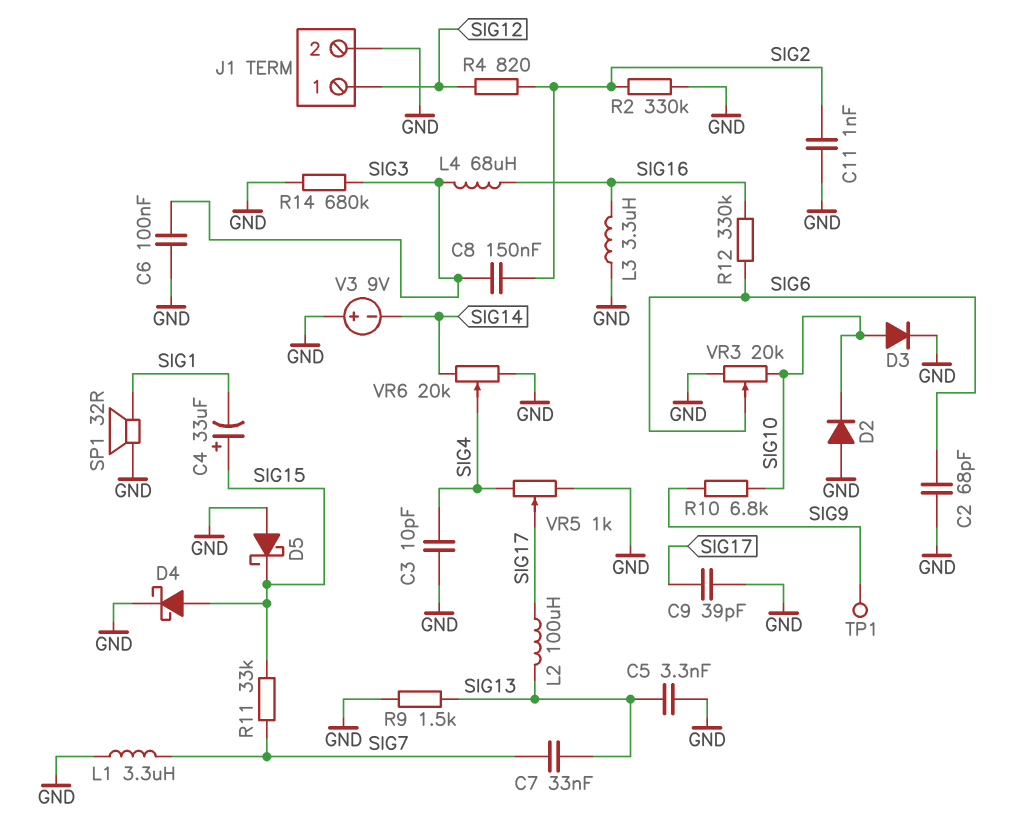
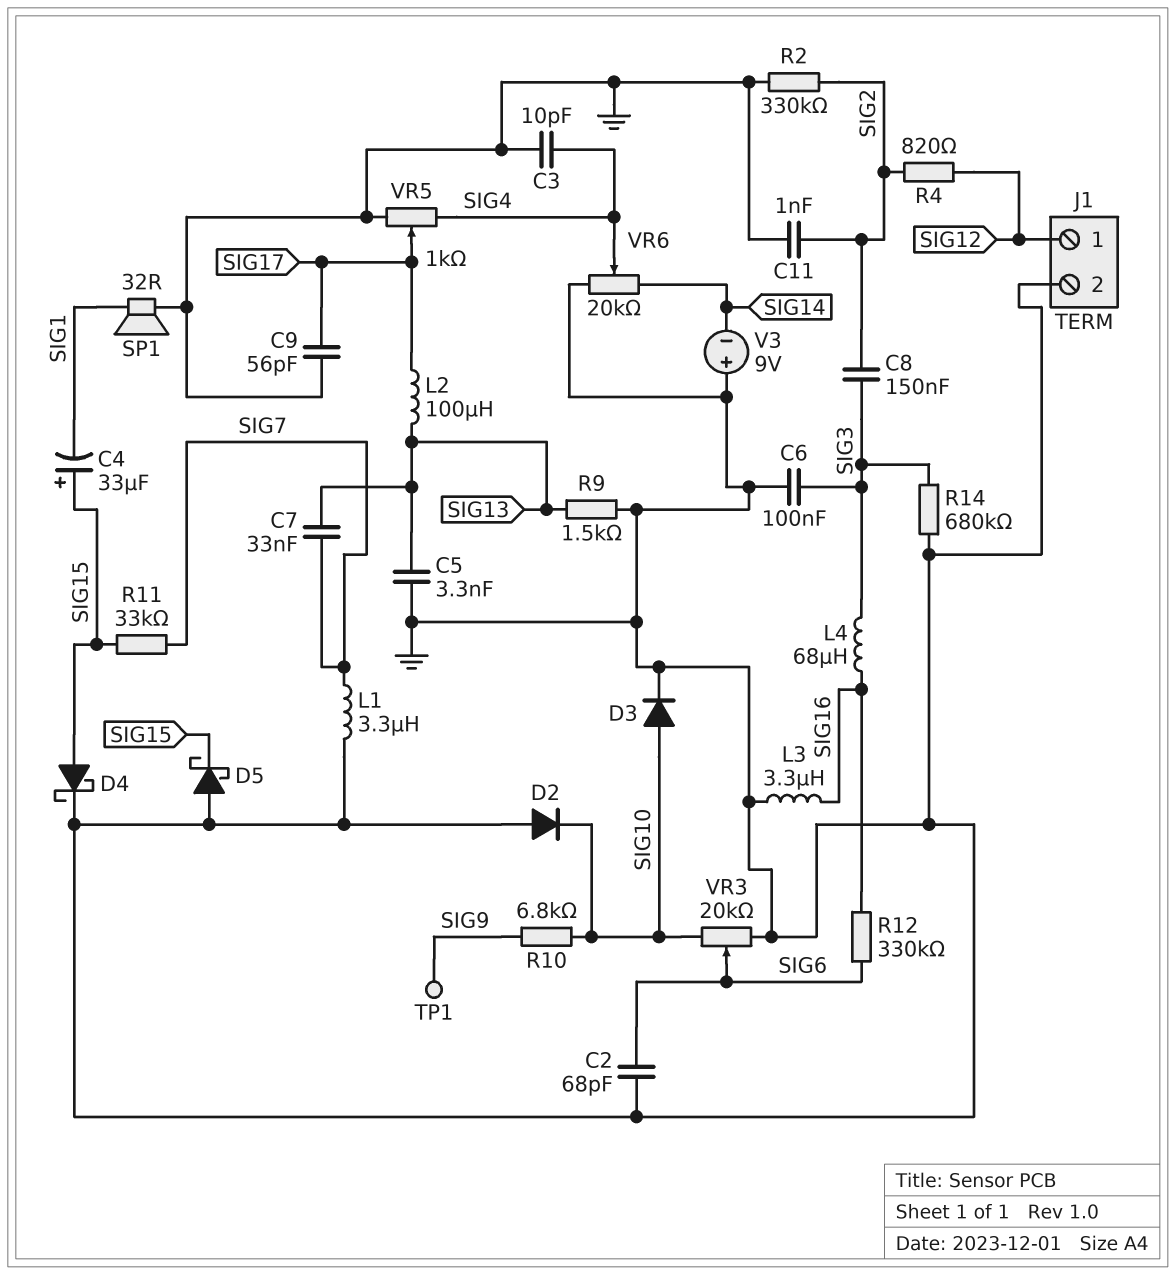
C9: 39pF (GND, SIG17) -> 56pF (GND, SIG17)

